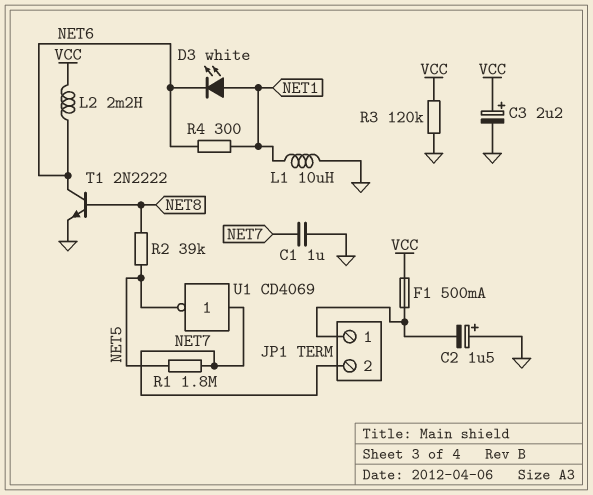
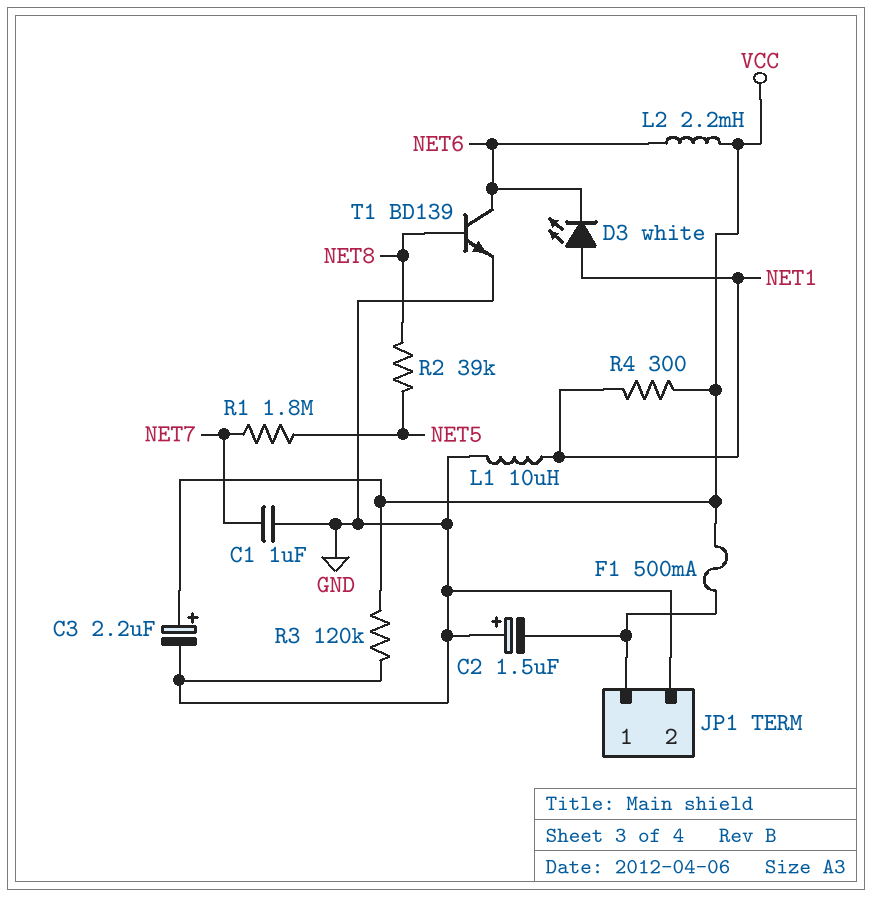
JP1 pin 2: NET7 -> GND
R4: 300 (NET1, NET6) -> 300 (NET1, VCC)
T1: NPN 2N2222 (B NET8, C NET6, E GND) -> NPN BD139 (B NET8, C NET6, E GND)
U1: NOT CD4069 (in NET7, out NET5) -> none

